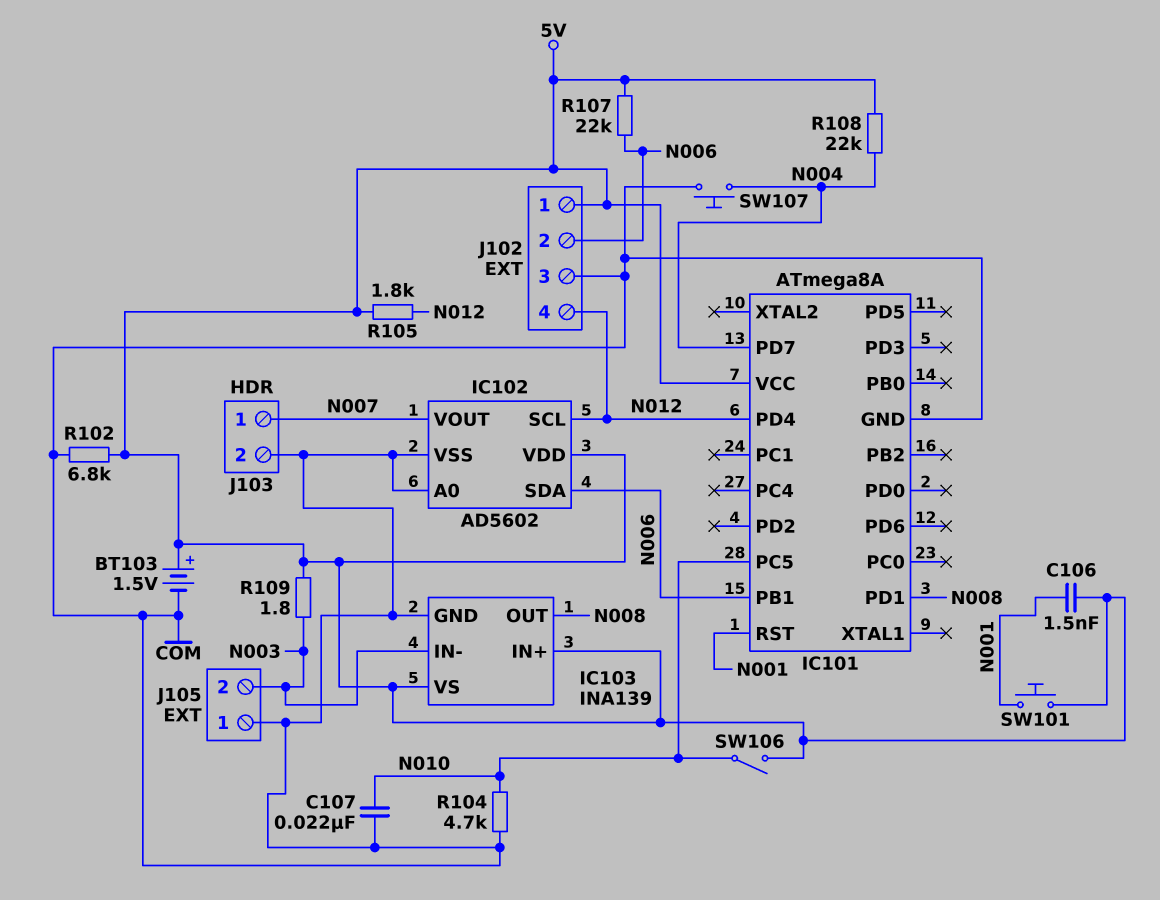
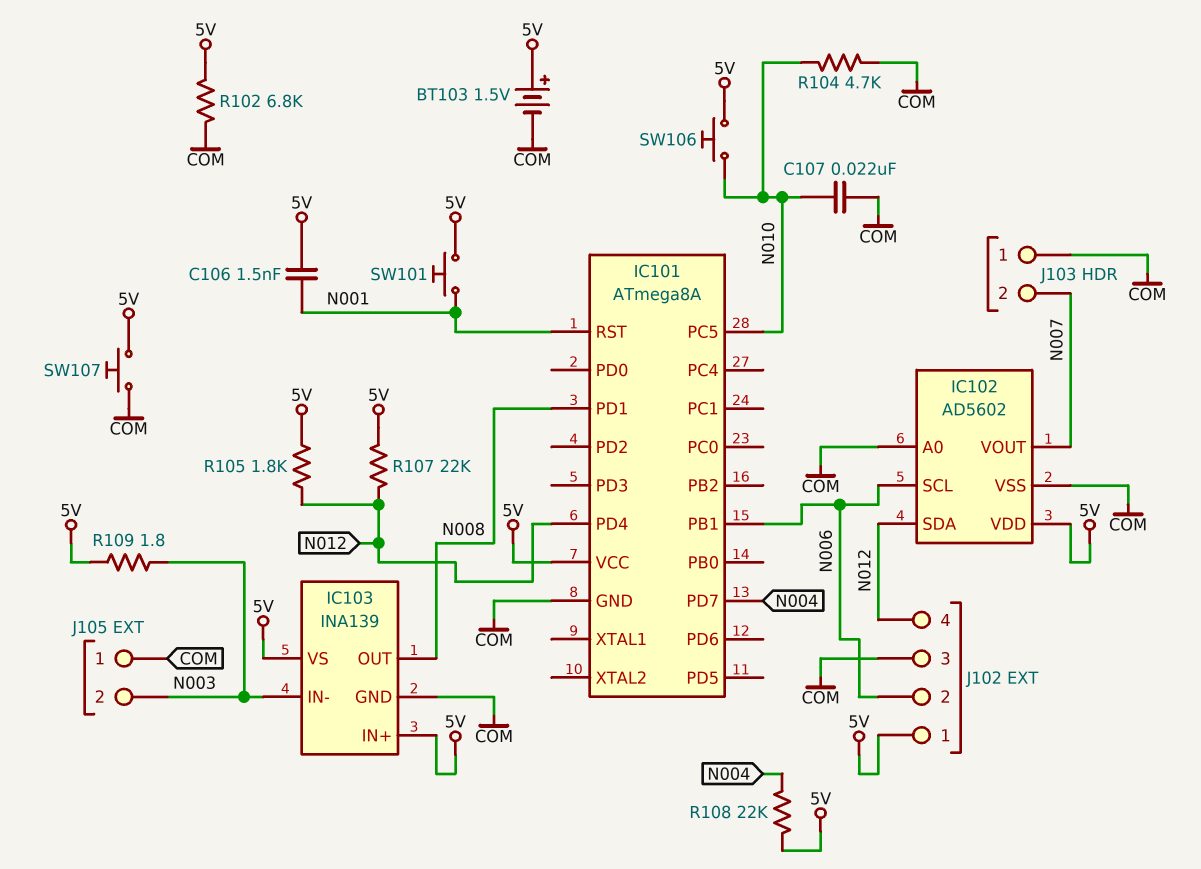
IC102 pin SCL: N012 -> N006
IC102 pin SDA: N006 -> N012
J103 pin 1: N007 -> COM
J103 pin 2: COM -> N007
R107: 22k (5V, N006) -> 22k (5V, N012)
SW106: switch (5V, N010) -> button (5V, N010)
SW107: button (COM, N004) -> button (5V, COM)

